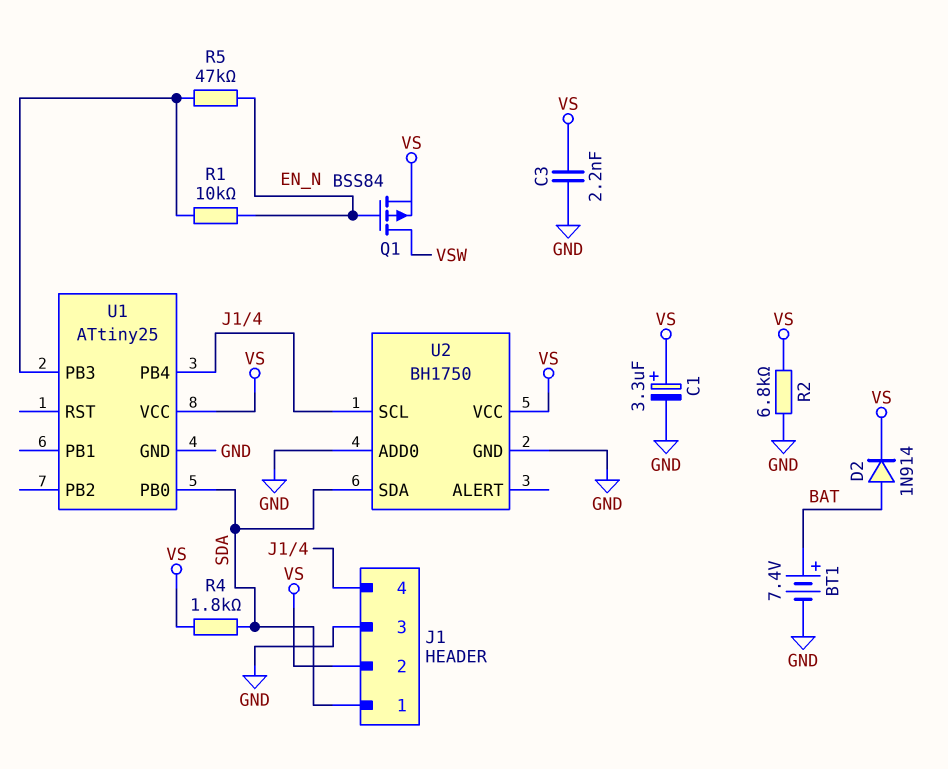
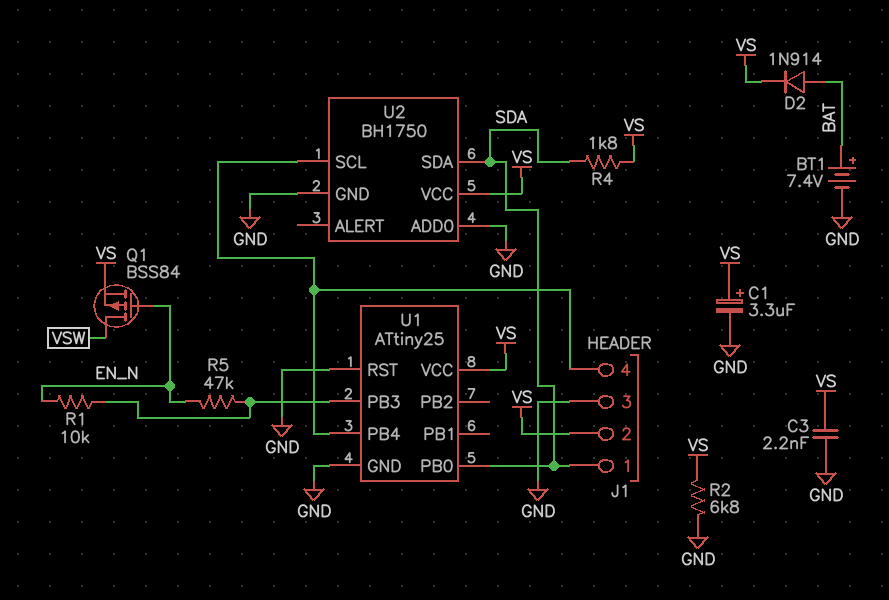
U1 pin RST: none -> GND

